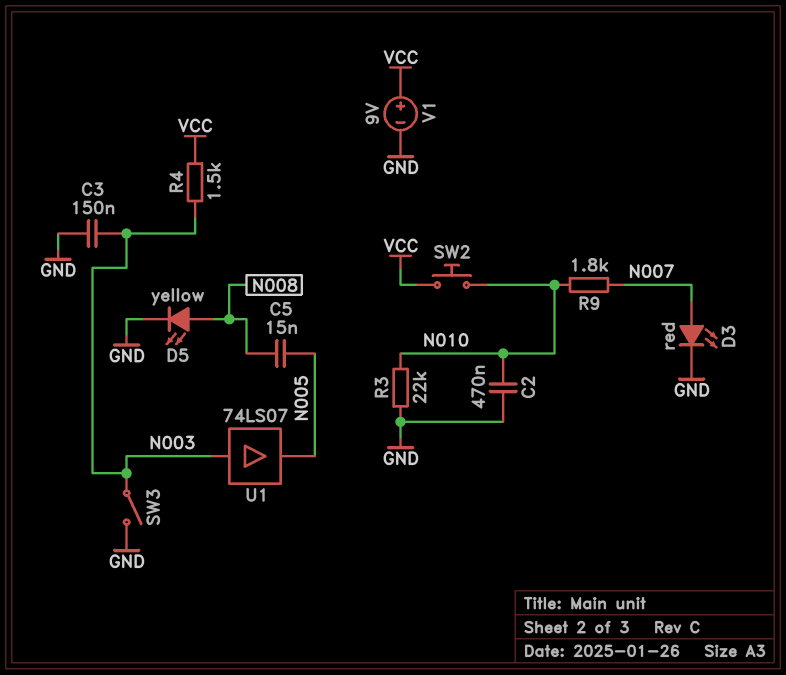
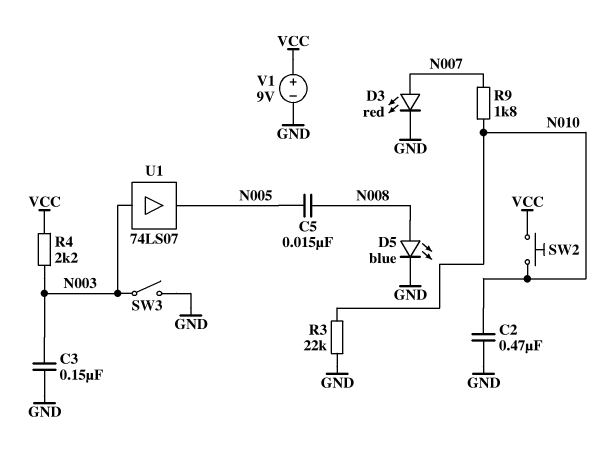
D5: LED yellow (A N008, K GND) -> LED blue (A N008, K GND)
R4: 1.5k (N003, VCC) -> 2.2k (N003, VCC)

